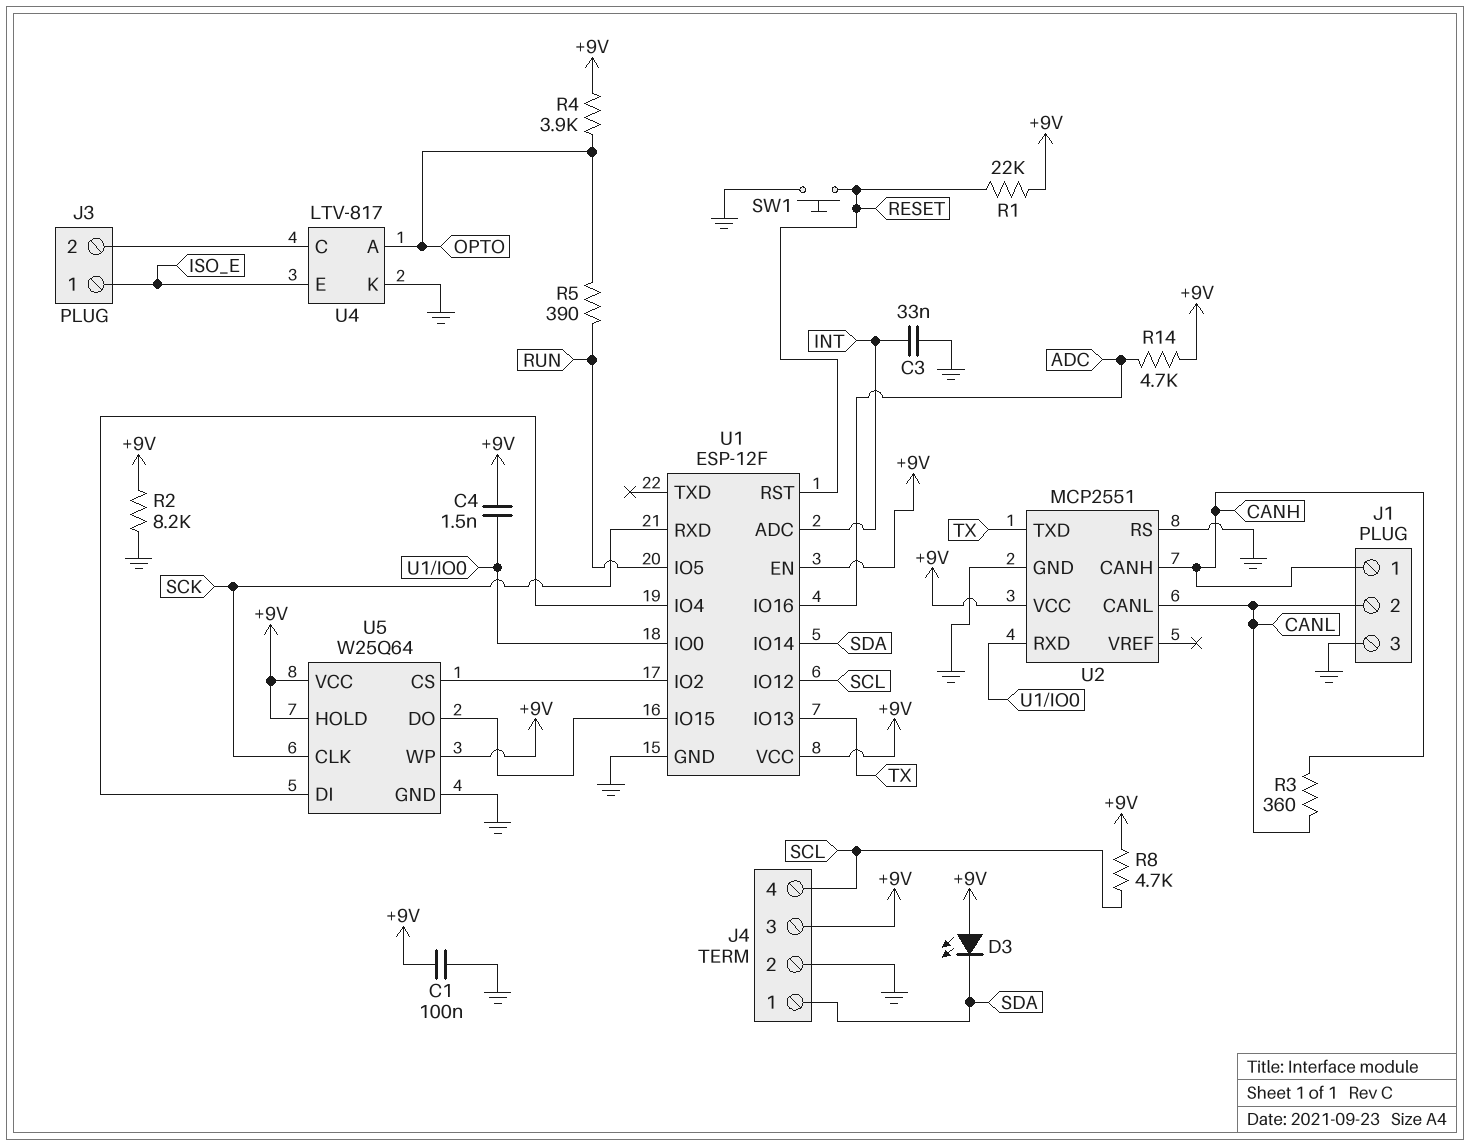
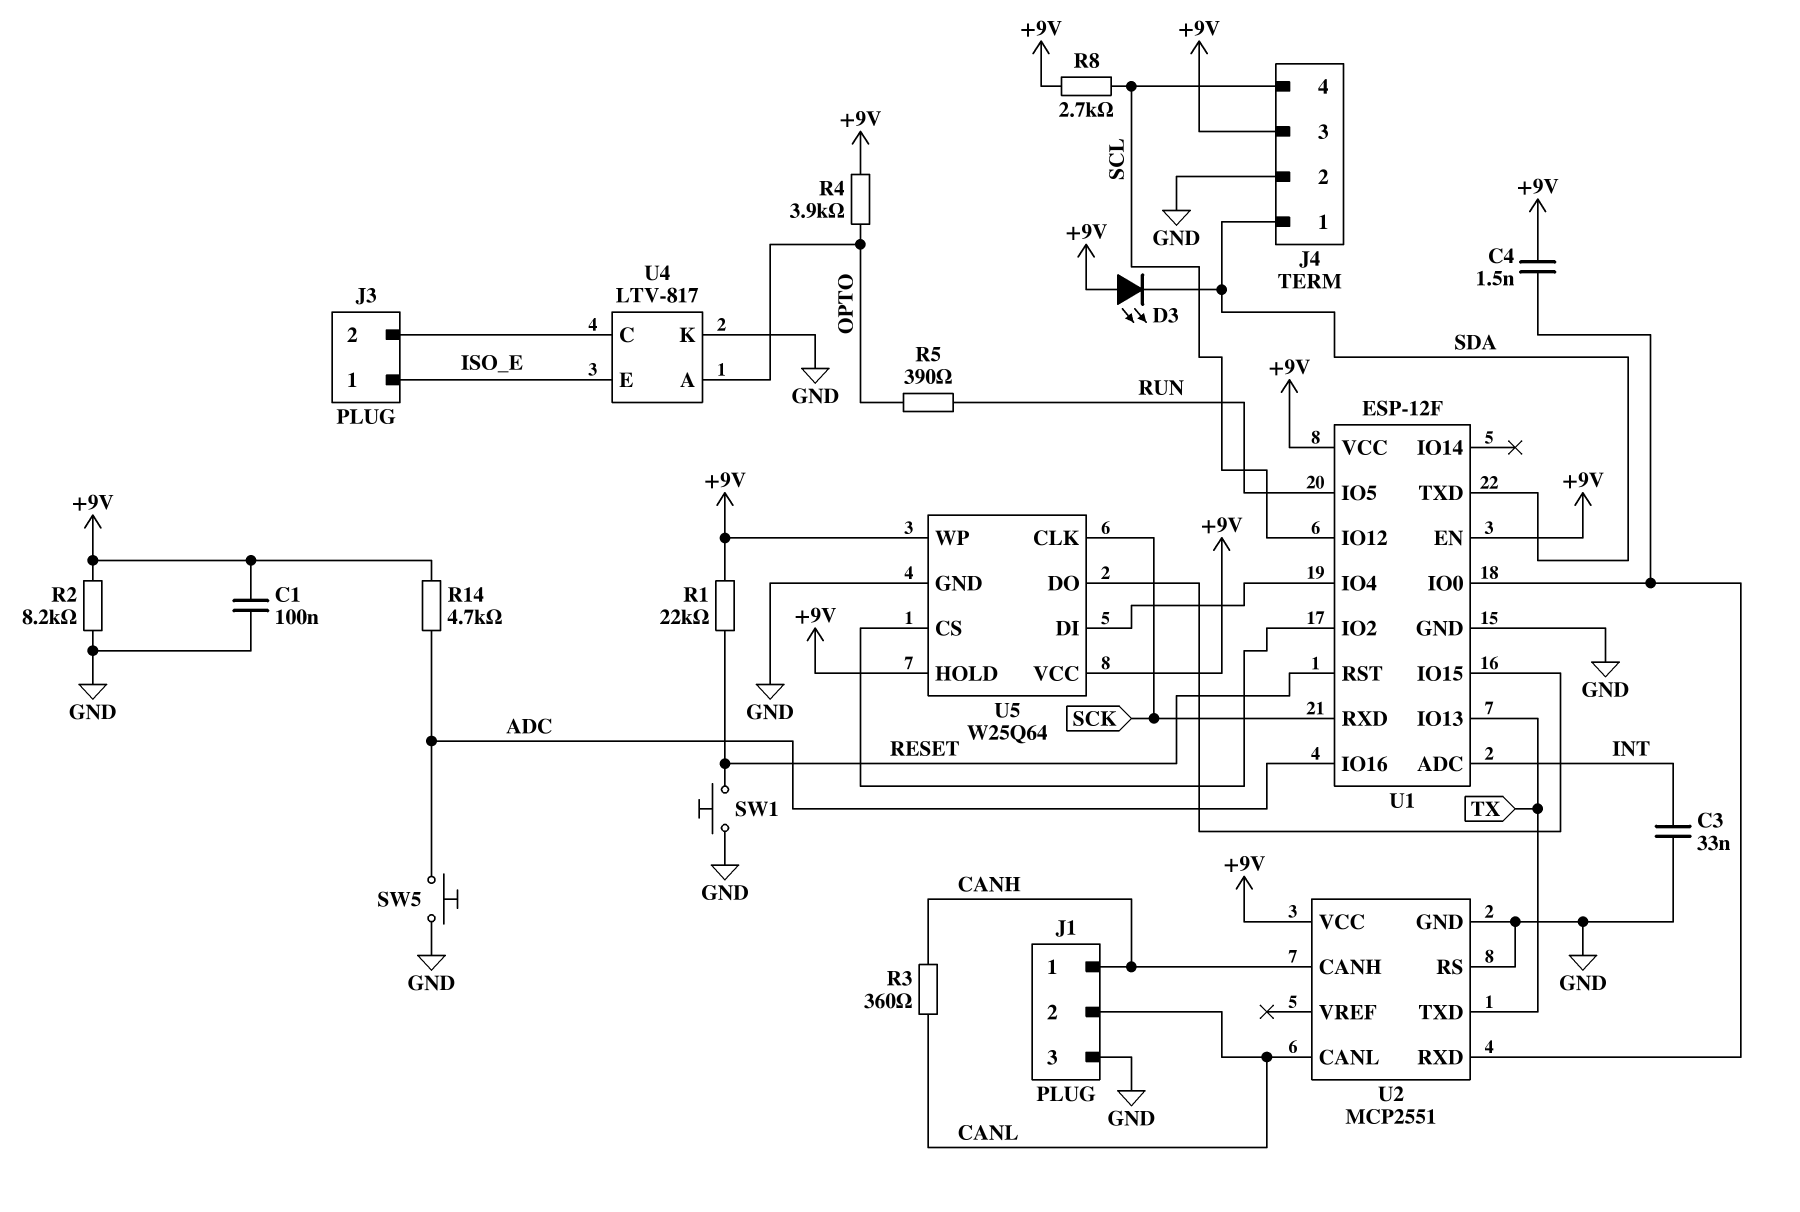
R8: 4.7k (+9V, SCL) -> 2.7k (+9V, SCL)
SW5: none -> button (ADC, GND)
U1 pin IO14: SDA -> none
U1 pin TXD: none -> SDA

